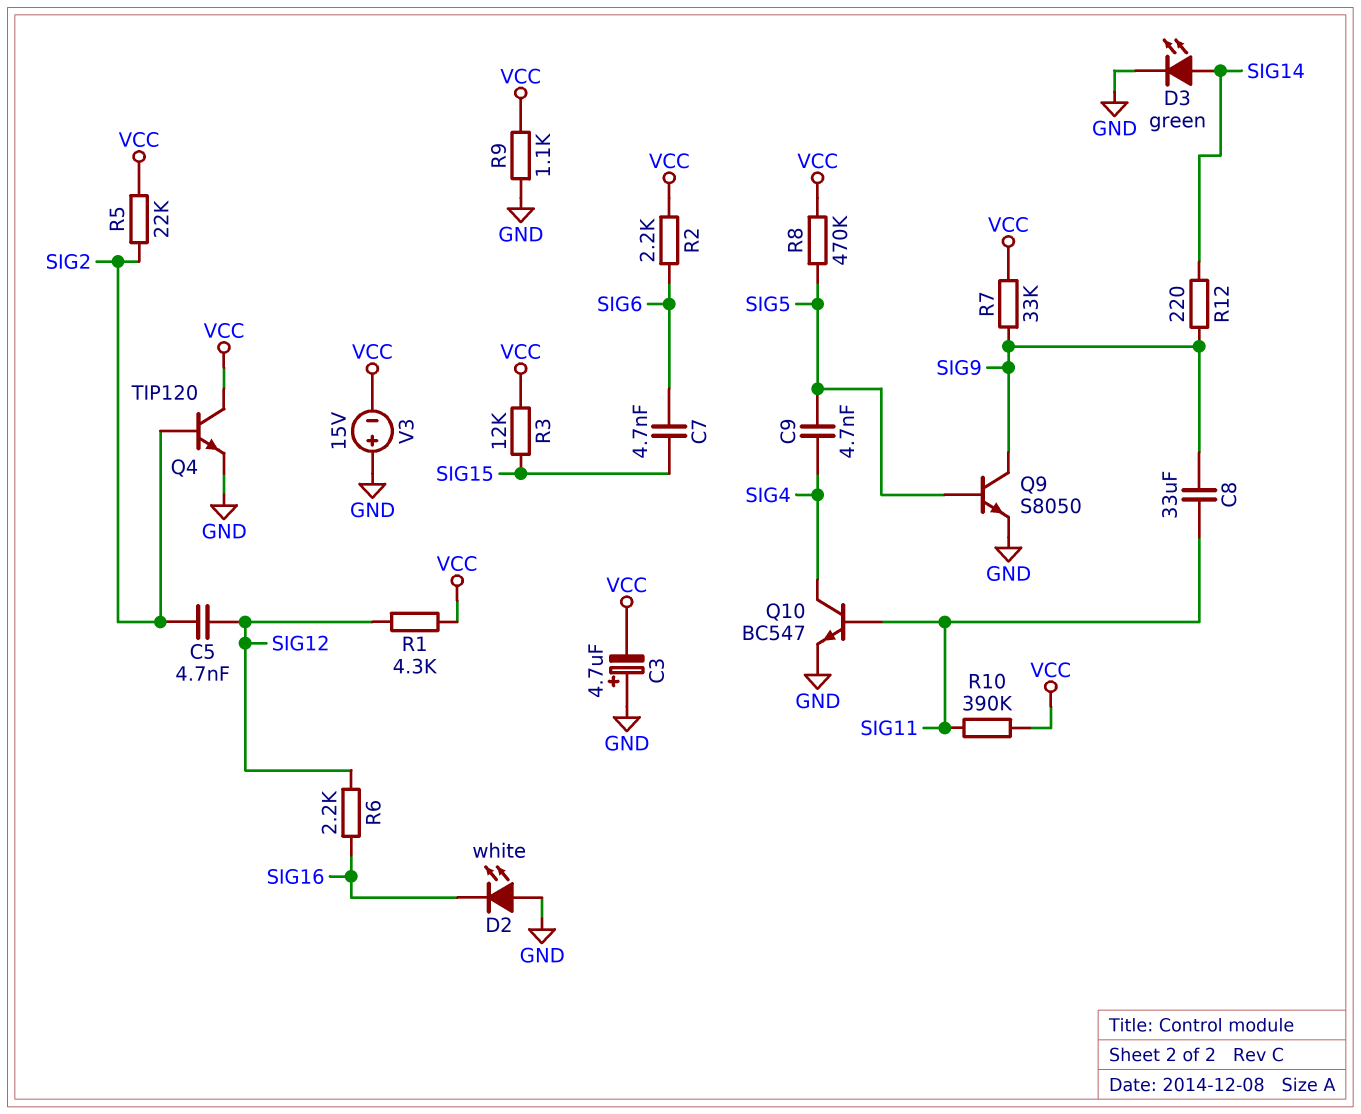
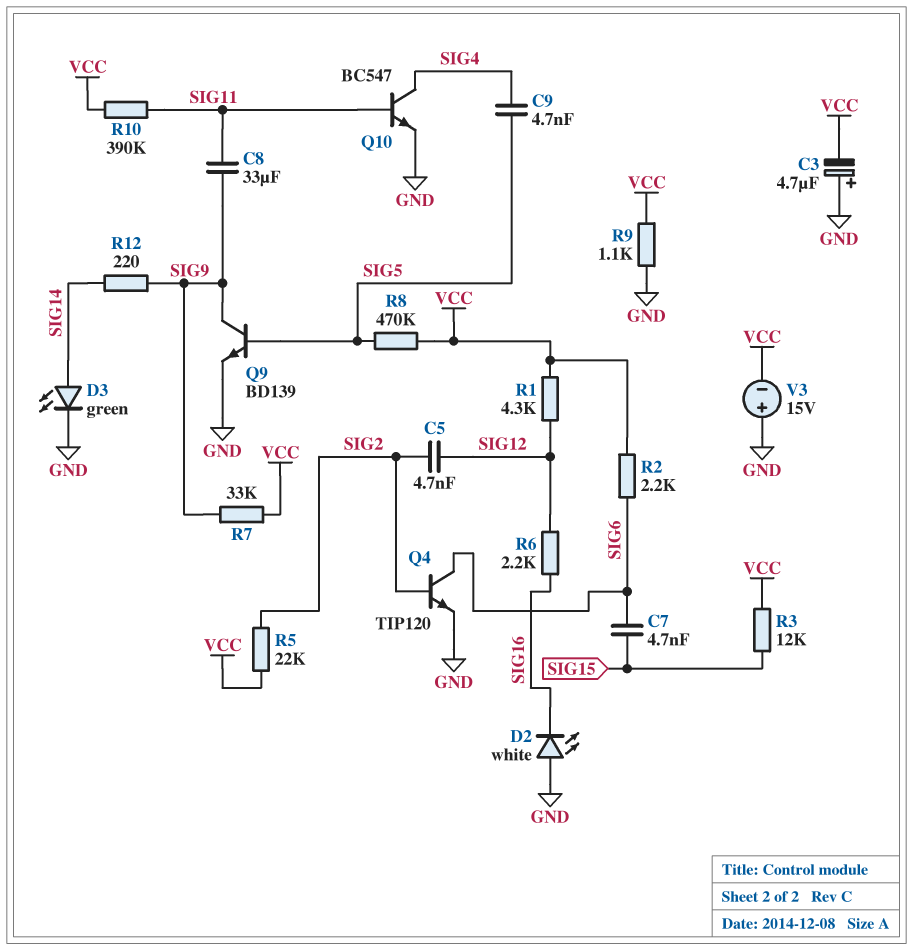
Q4: NPN TIP120 (B SIG2, C VCC, E GND) -> NPN TIP120 (B SIG2, C SIG6, E GND)
Q9: NPN S8050 (B SIG5, C SIG9, E GND) -> NPN BD139 (B SIG5, C SIG9, E GND)

